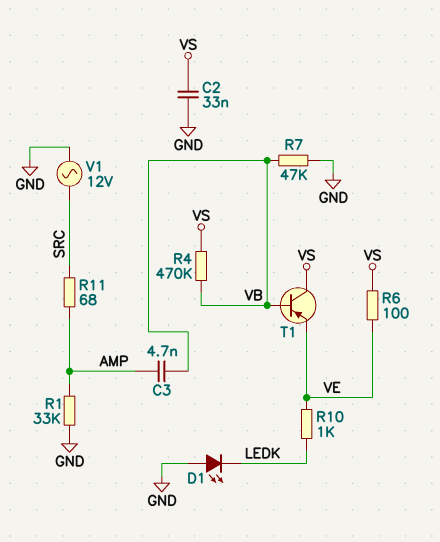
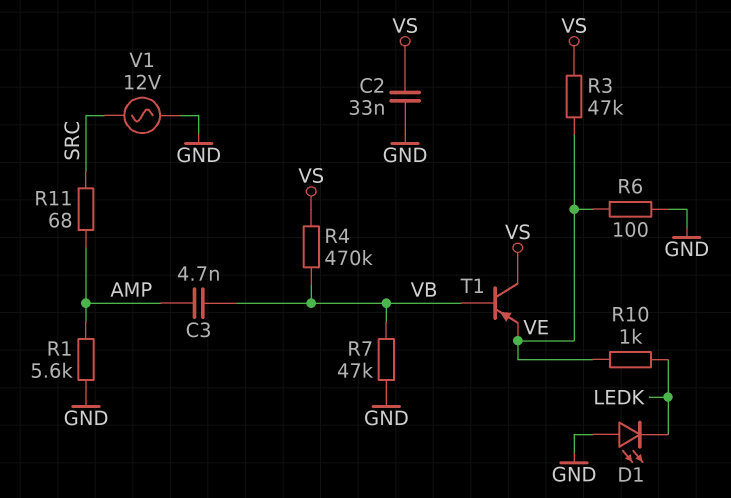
R1: 33k (AMP, GND) -> 5.6k (AMP, GND)
R3: none -> 47k (VE, VS)
R6: 100 (VE, VS) -> 100 (GND, VE)

